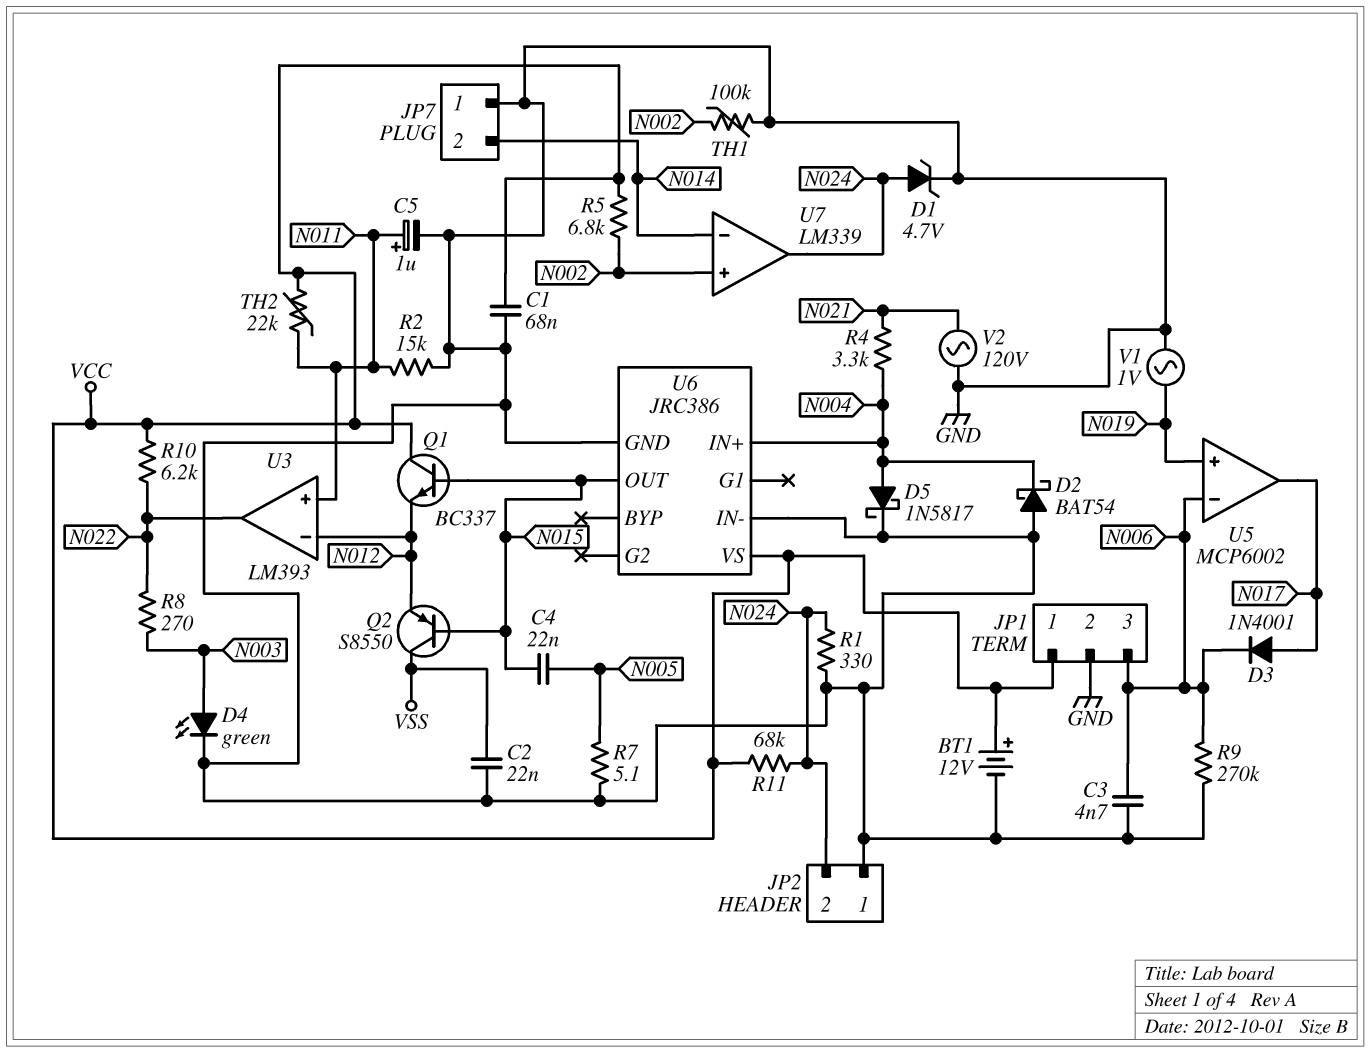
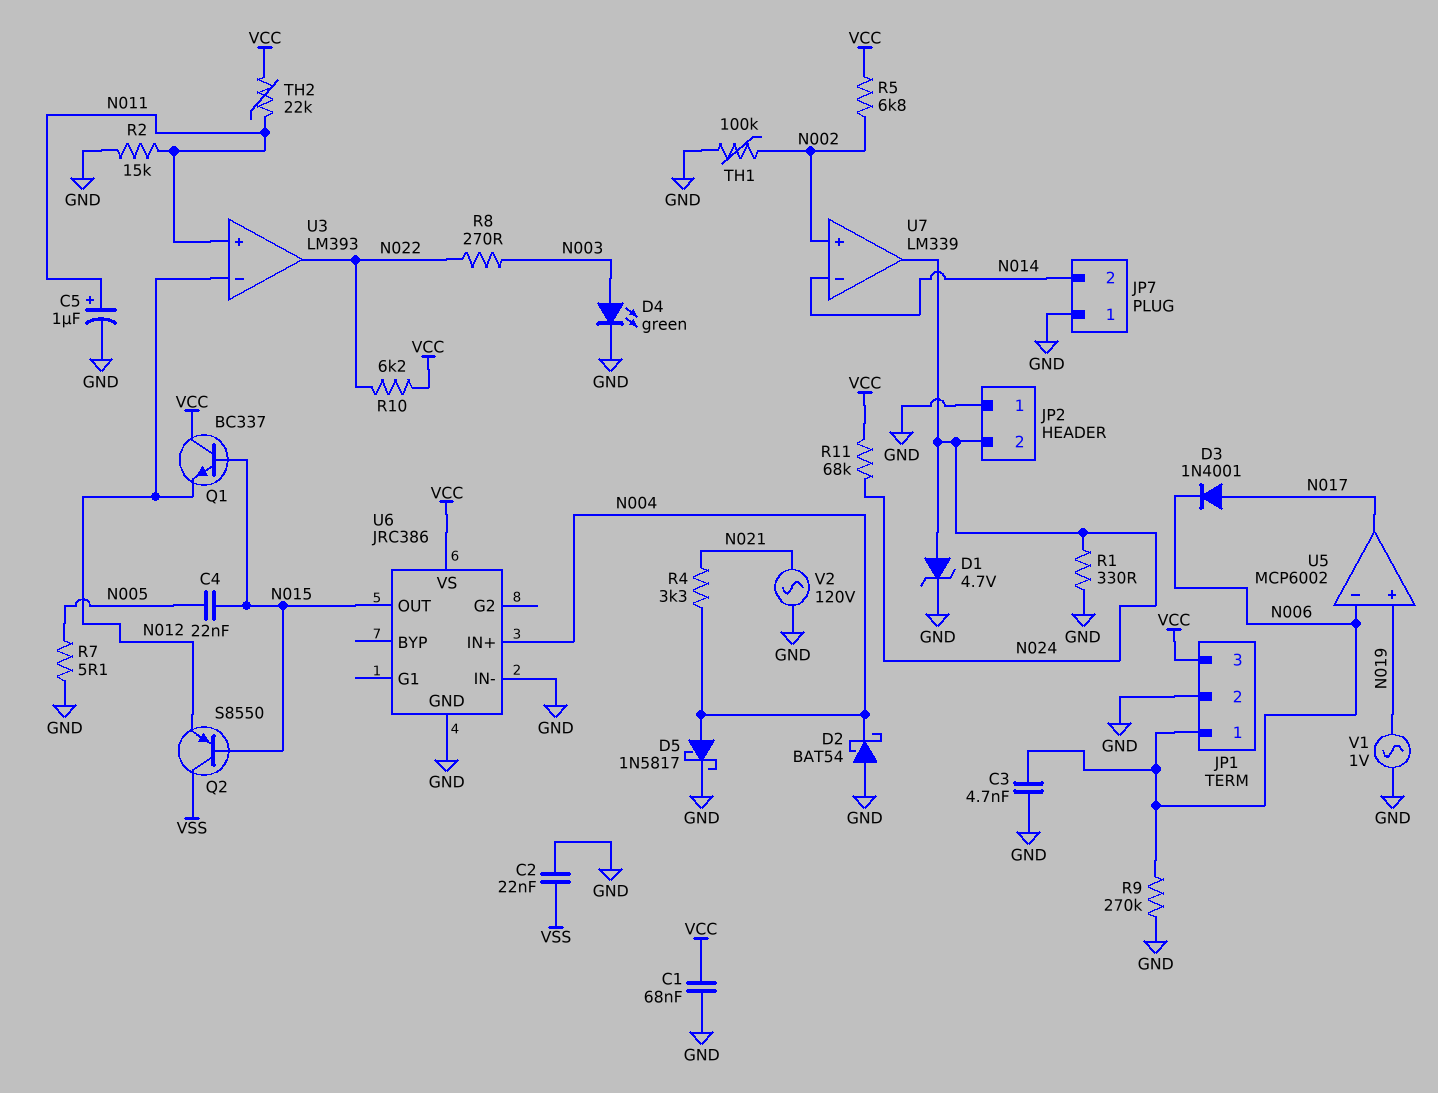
BT1: 12V (plus VCC, minus GND) -> none
JP1 pin 1: VCC -> N006
JP1 pin 3: N006 -> VCC

